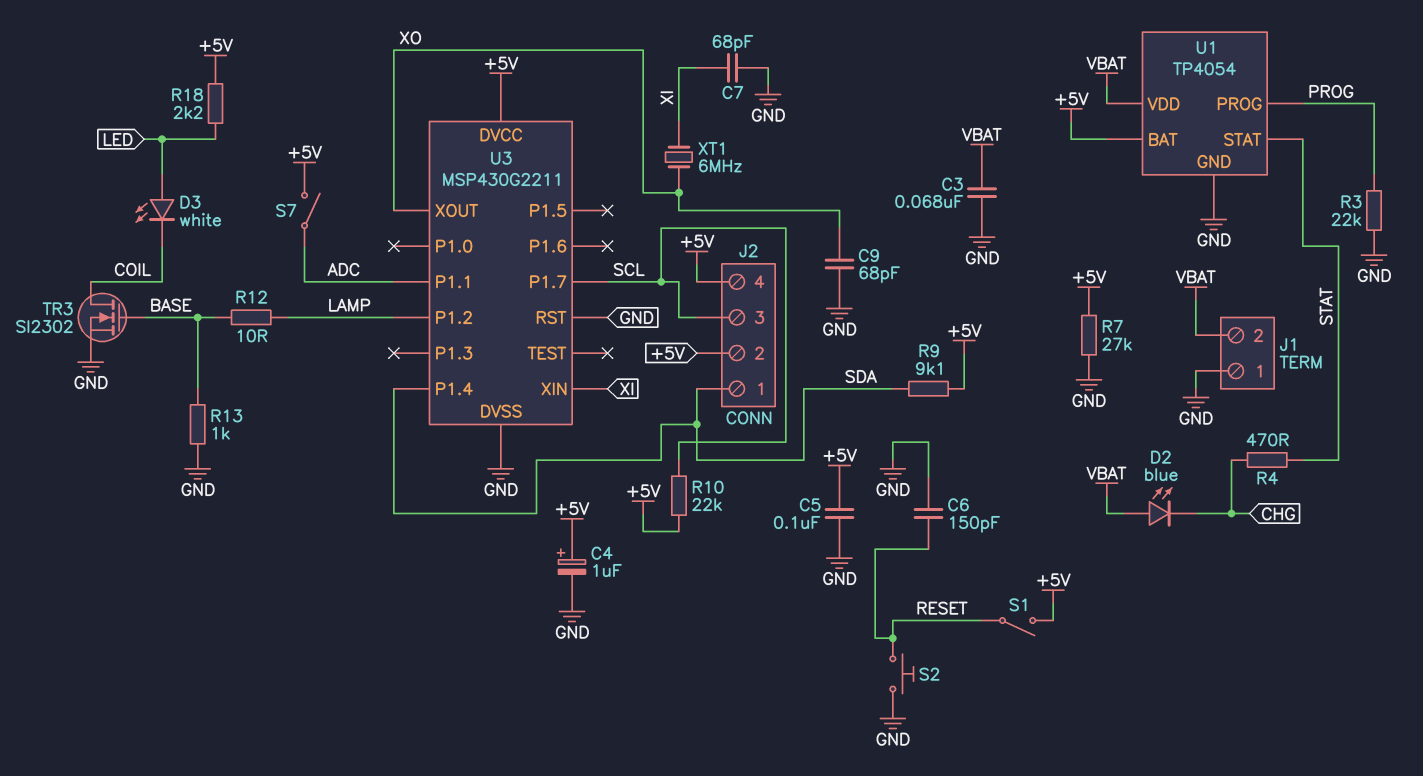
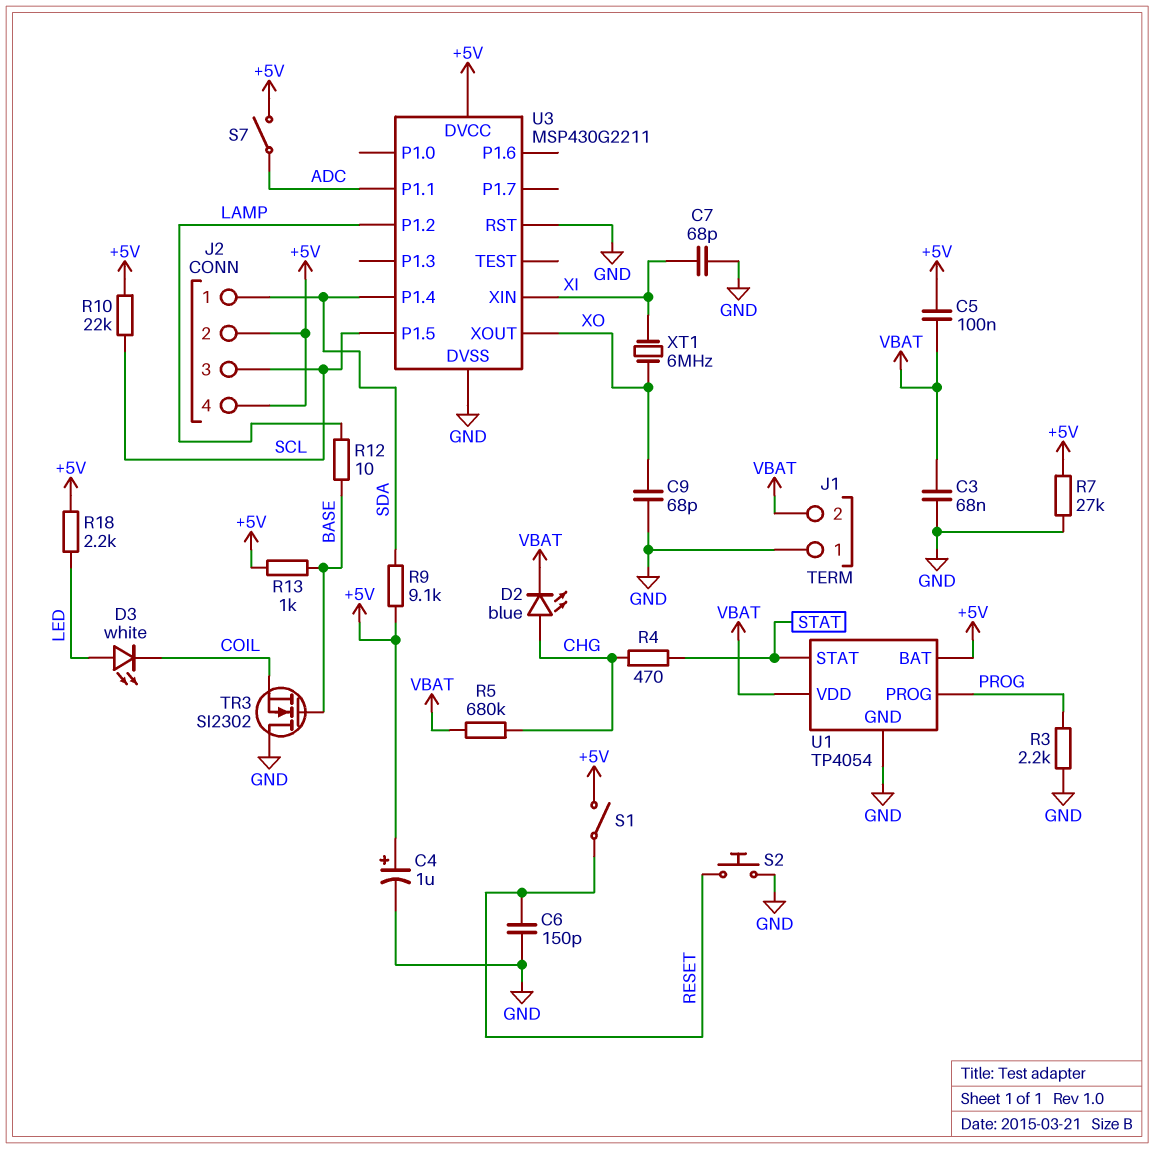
C5: 100nF (+5V, GND) -> 100nF (+5V, VBAT)
D2: LED blue (A VBAT, K CHG) -> LED blue (A CHG, K VBAT)
R3: 22k (GND, PROG) -> 2.2k (GND, PROG)
R5: none -> 680k (CHG, VBAT)
R13: 1k (BASE, GND) -> 1k (+5V, BASE)
TR3: NMOS SI2302 (G BASE, D COIL, S GND) -> NMOS SI2302 (G BASE, D GND, S COIL)
U3 pin P1.5: none -> SCL
U3 pin P1.7: SCL -> none

